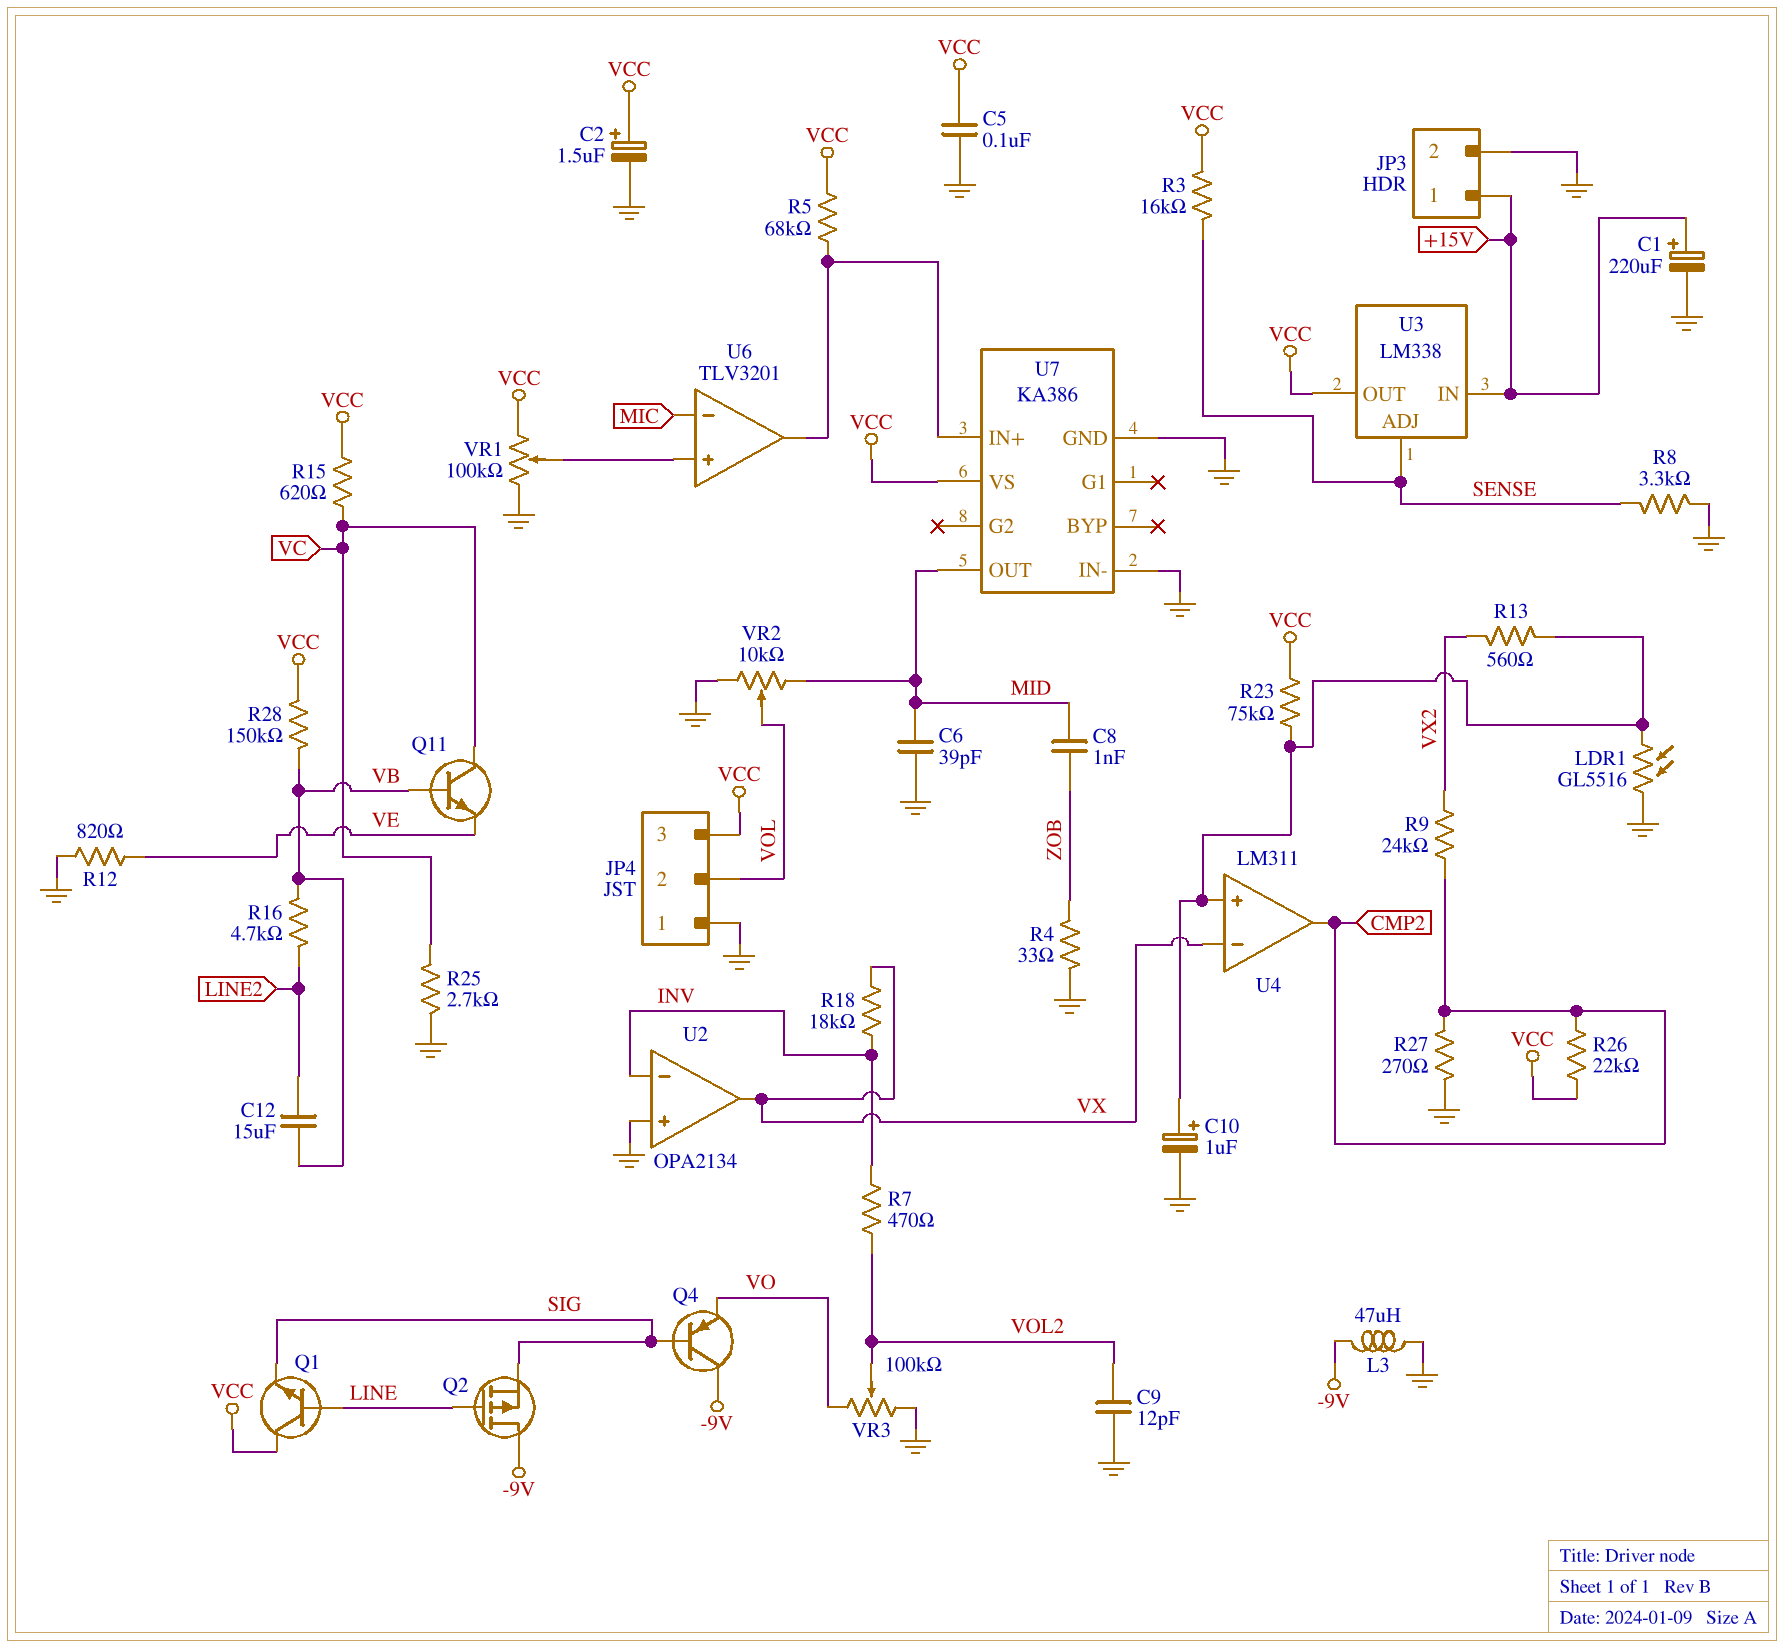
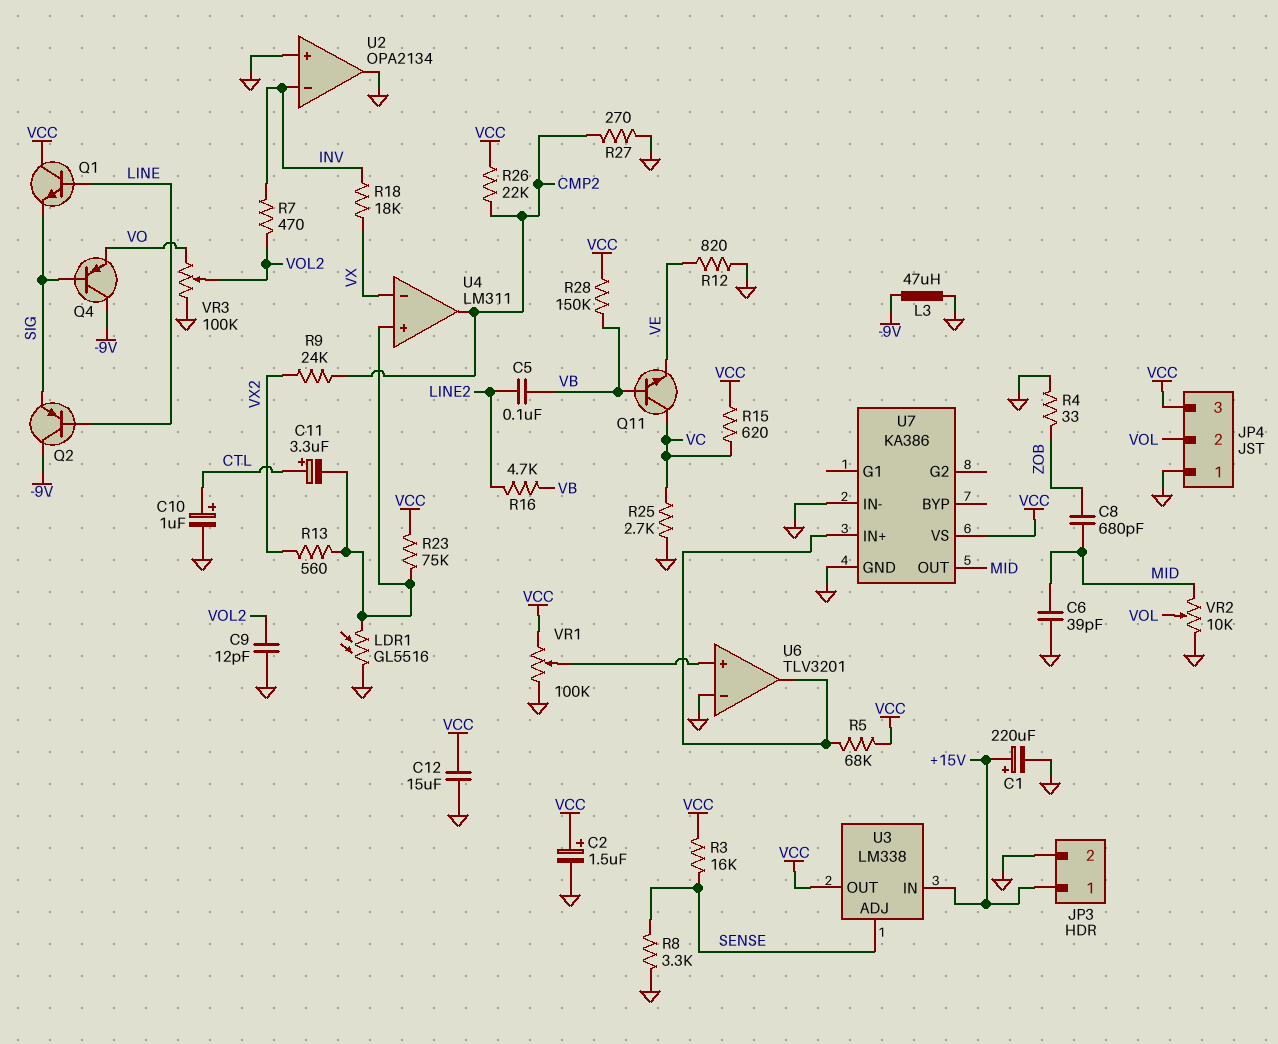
C5: 100nF (GND, VCC) -> 100nF (LINE2, VB)
C8: 1nF (MID, ZOB) -> 680pF (MID, ZOB)
C10: 1uF (plus U4/in+, minus GND) -> 1uF (plus CTL, minus GND)
C11: none -> 3.3uF (plus CTL, minus U4/in+)
C12: 15uF (LINE2, VB) -> 15uF (GND, VCC)
Q2: PMOS (G LINE, D -9V, S SIG) -> PNP (B LINE, C -9V, E SIG)
U2 pin out: VX -> GND
U6 pin in-: MIC -> GND

